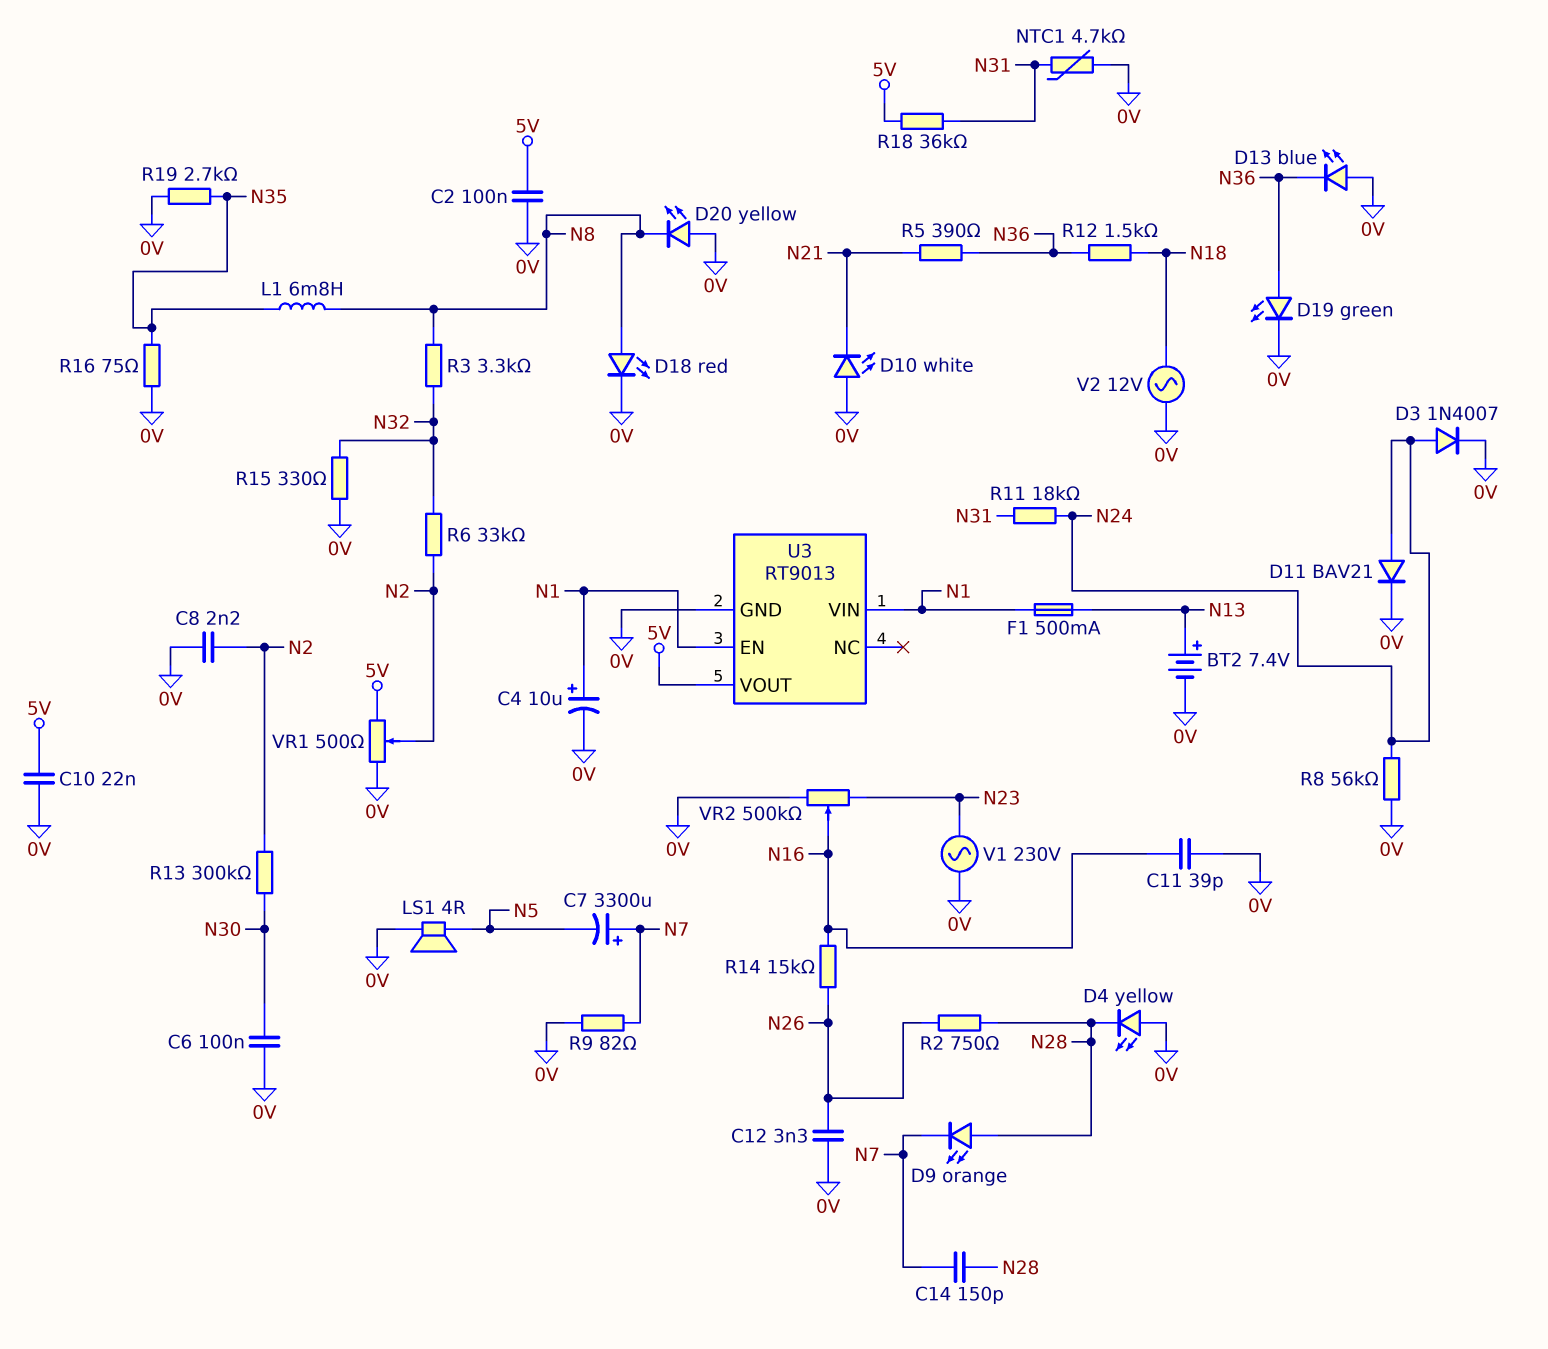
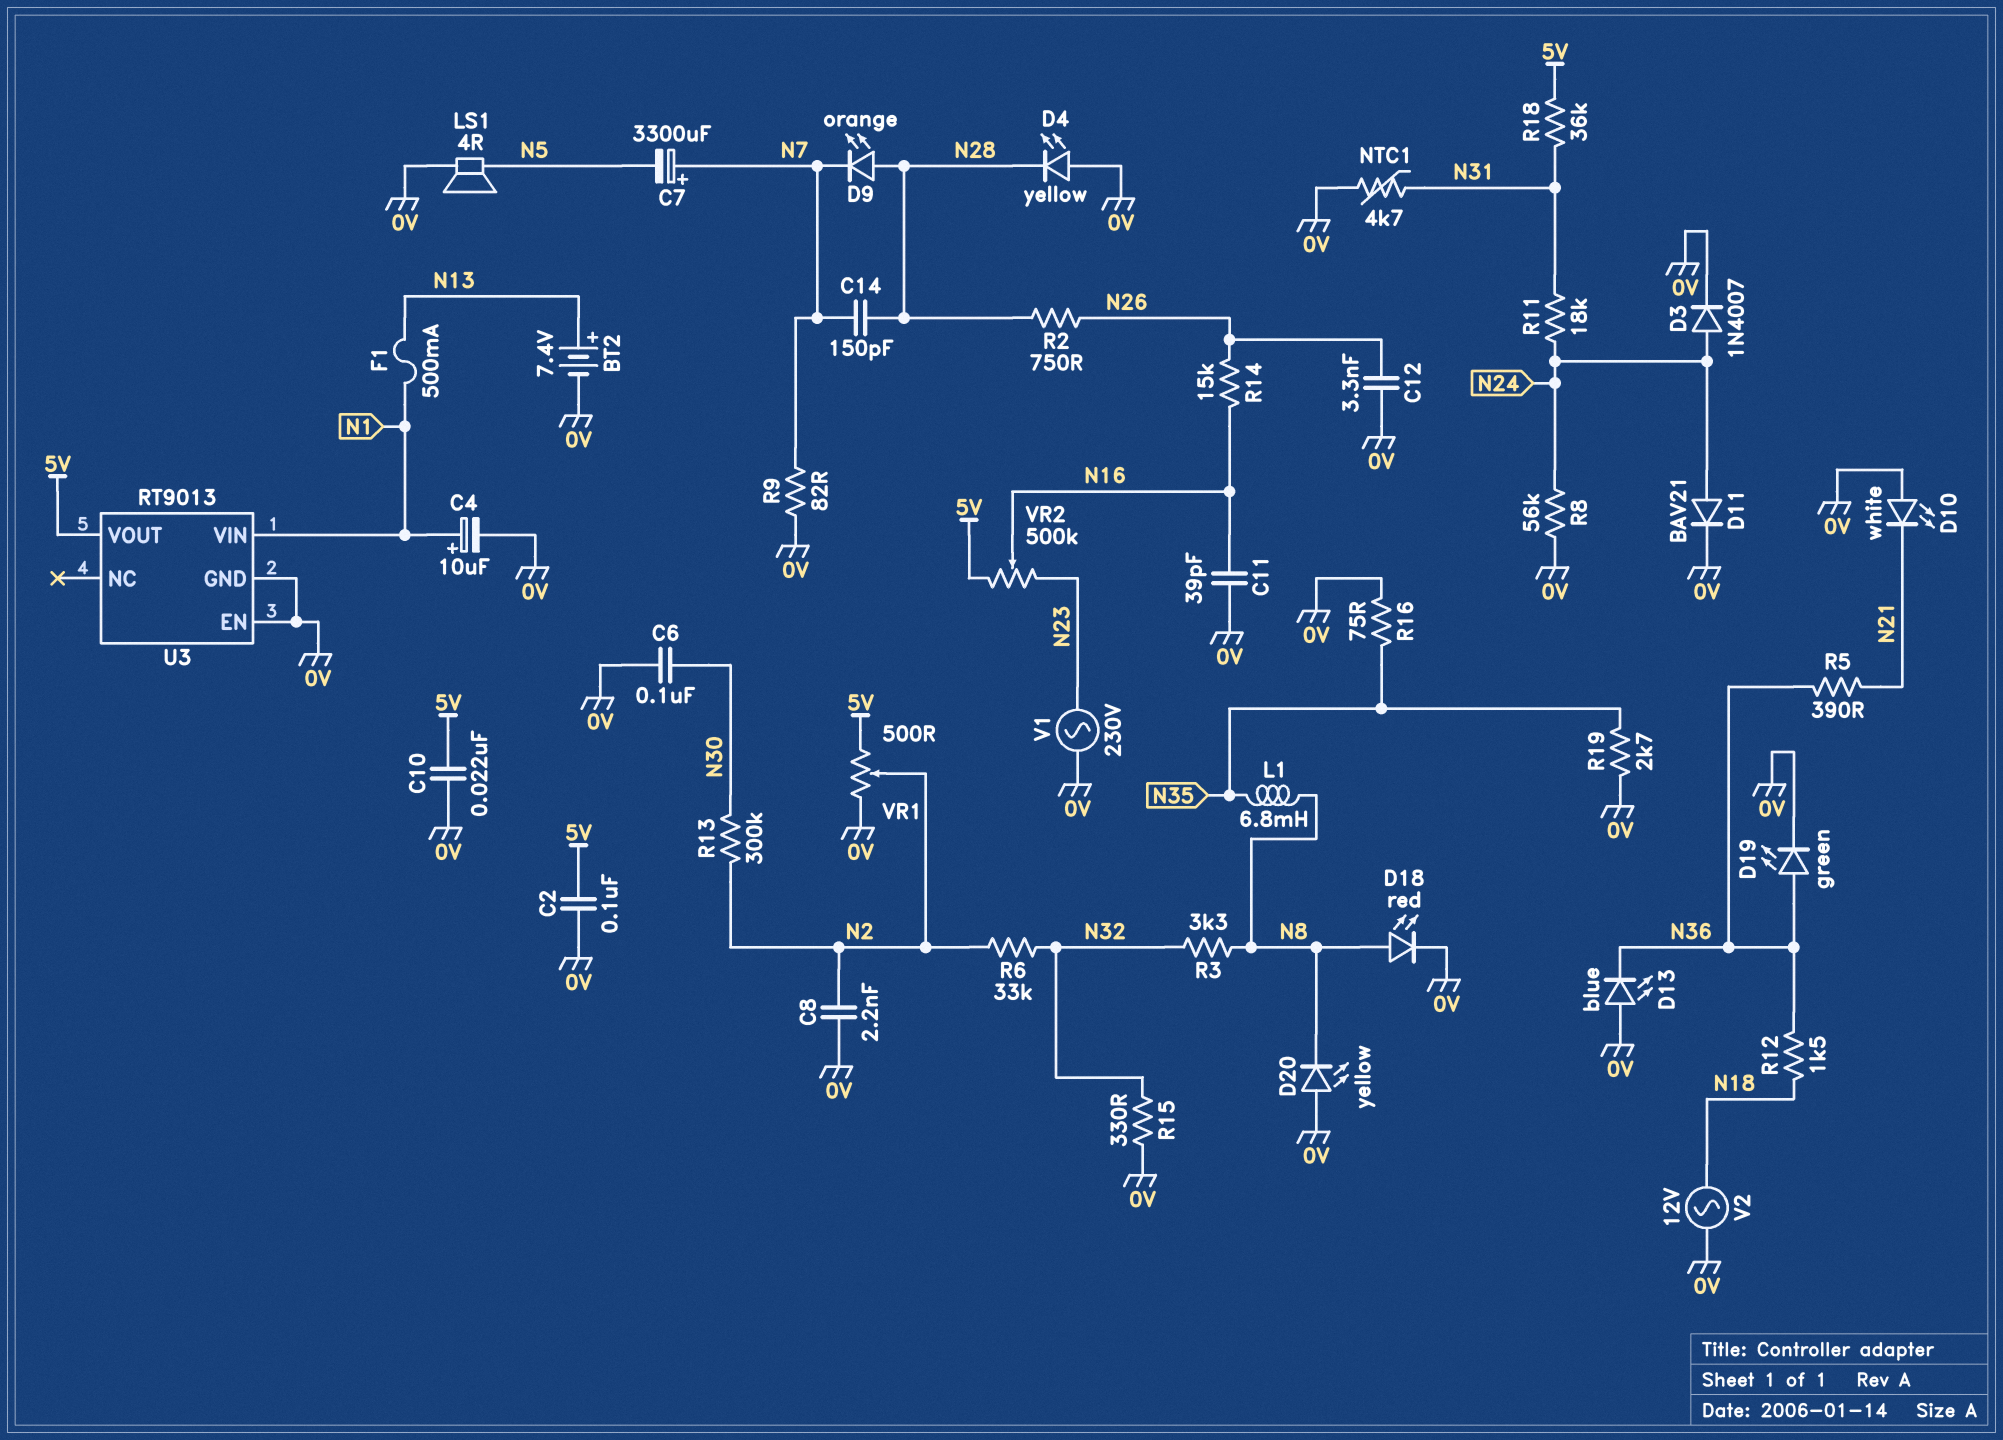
U3 pin EN: N1 -> 0V
VR2: 500k (0V, N23, wiper N16) -> 500k (5V, N23, wiper N16)

